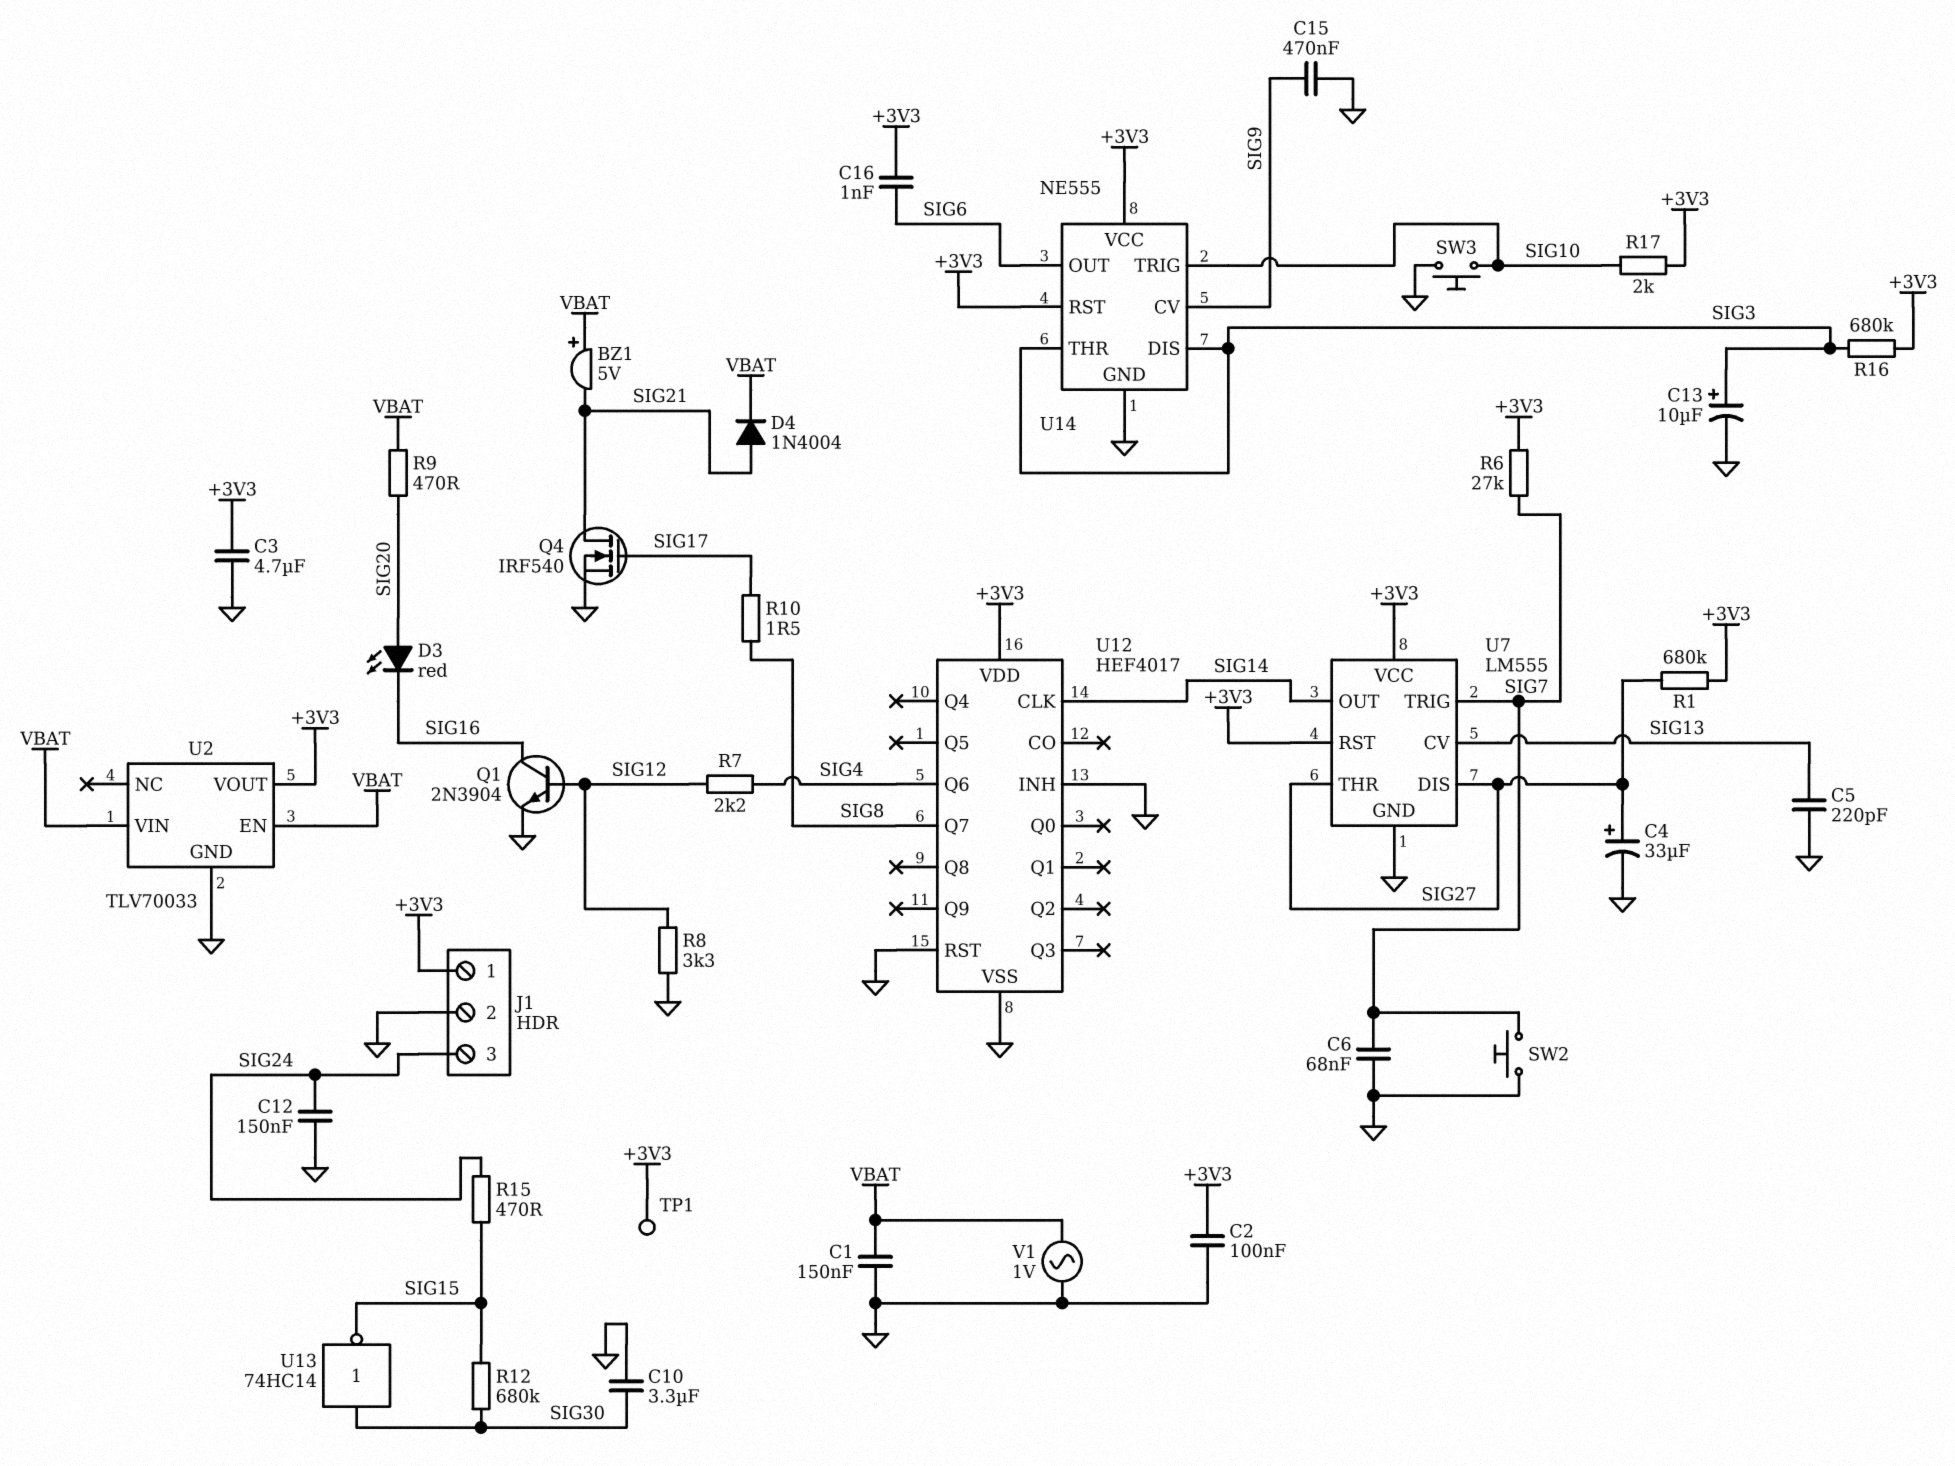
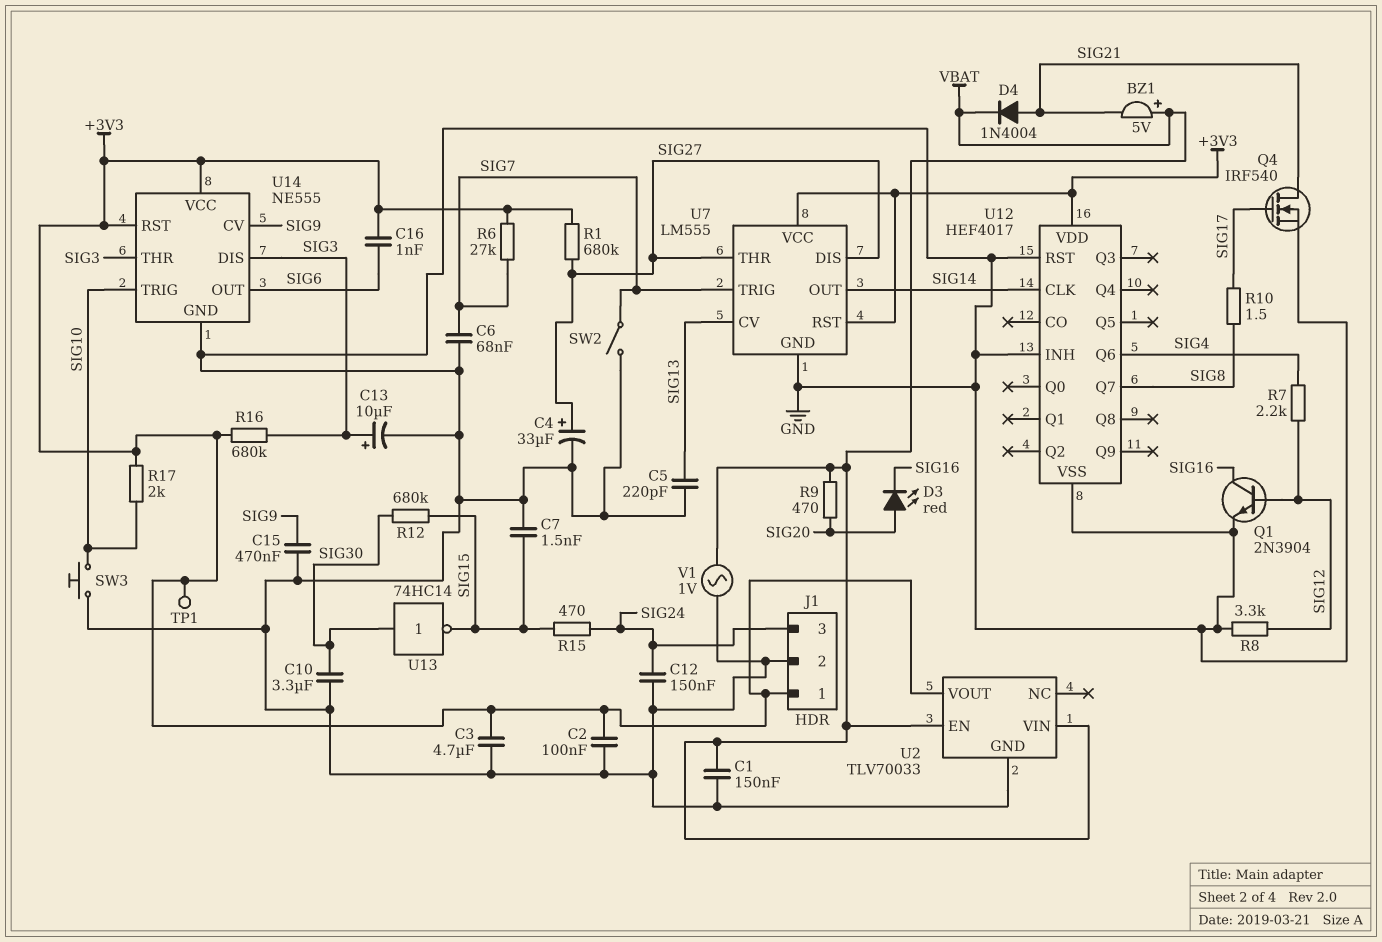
C7: none -> 1.5nF (GND, SIG15)
SW2: button (GND, SIG7) -> switch (GND, SIG7)

